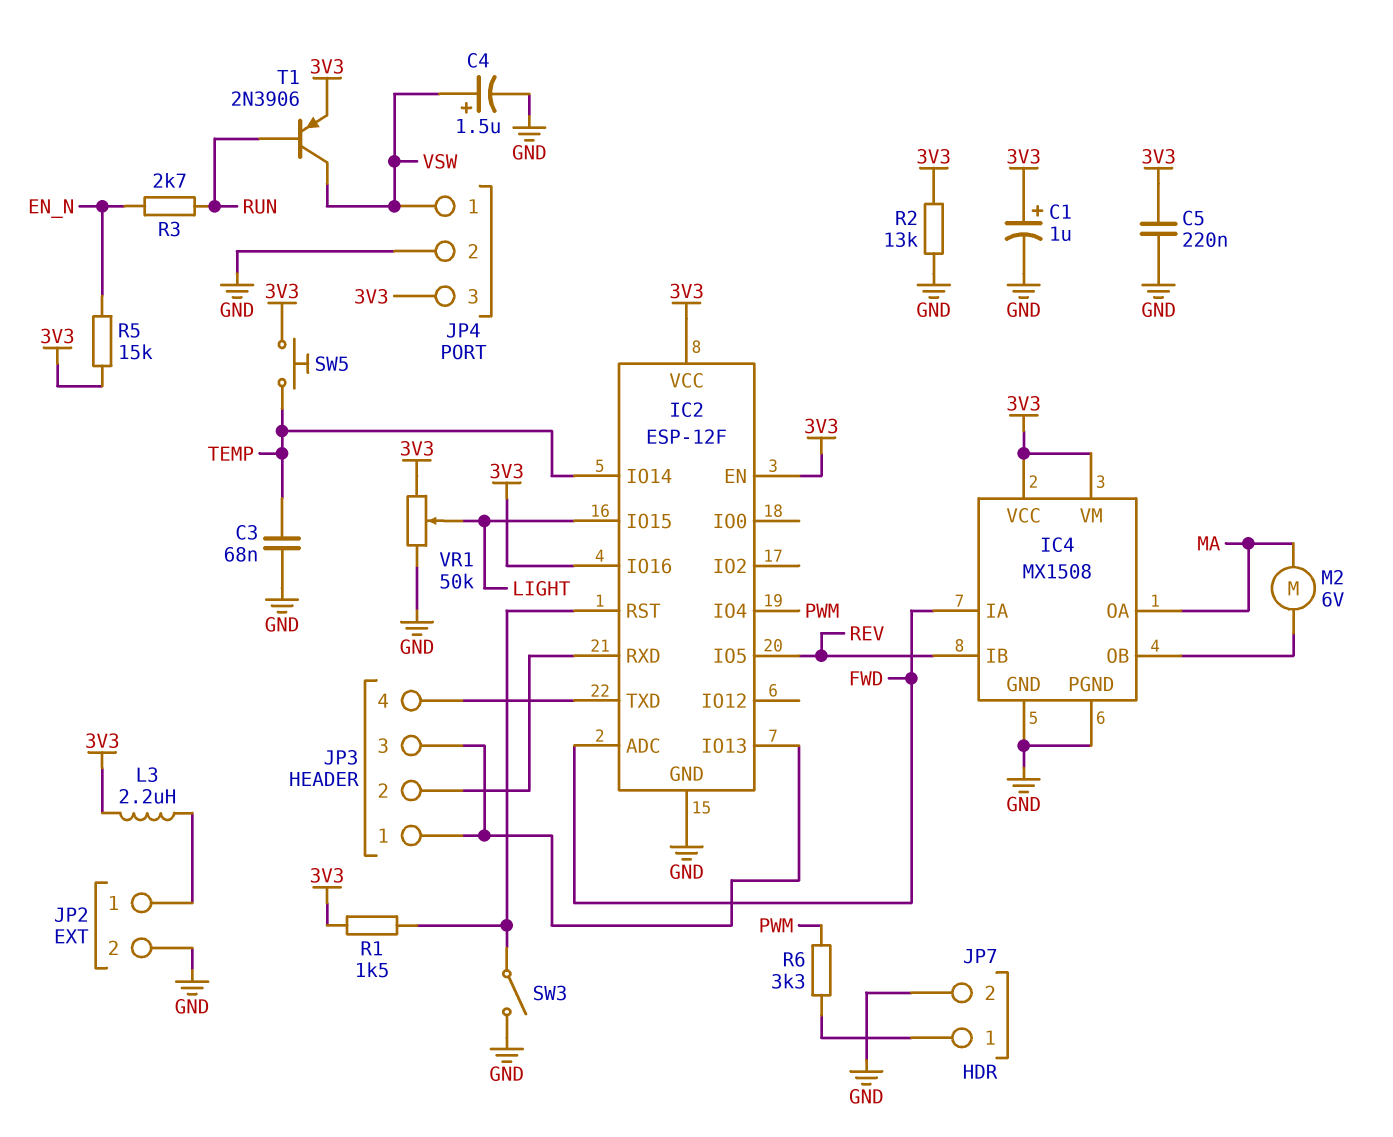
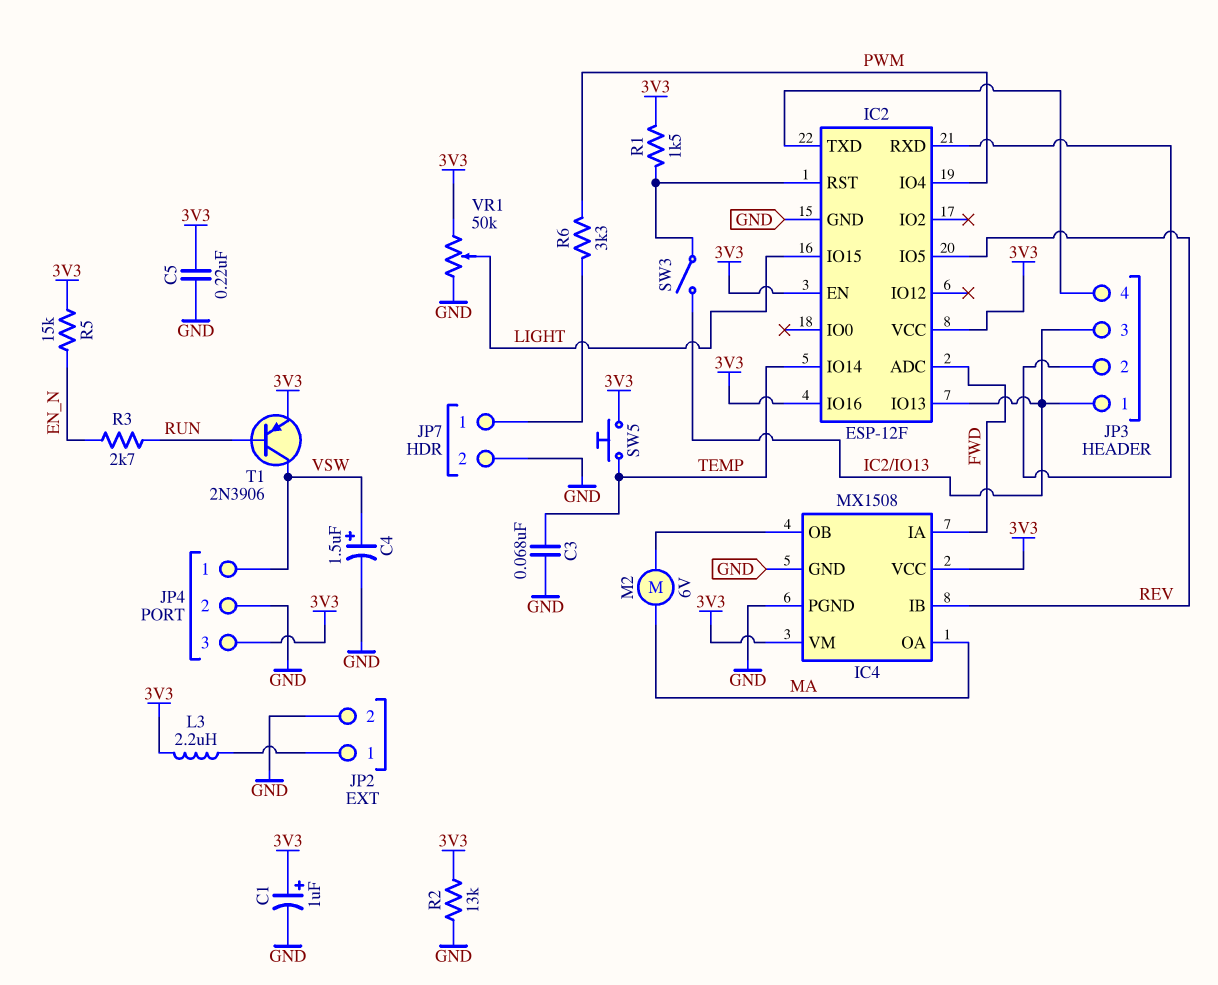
SW3: switch (GND, IC2/RST) -> switch (IC2/IO13, IC2/RST)

